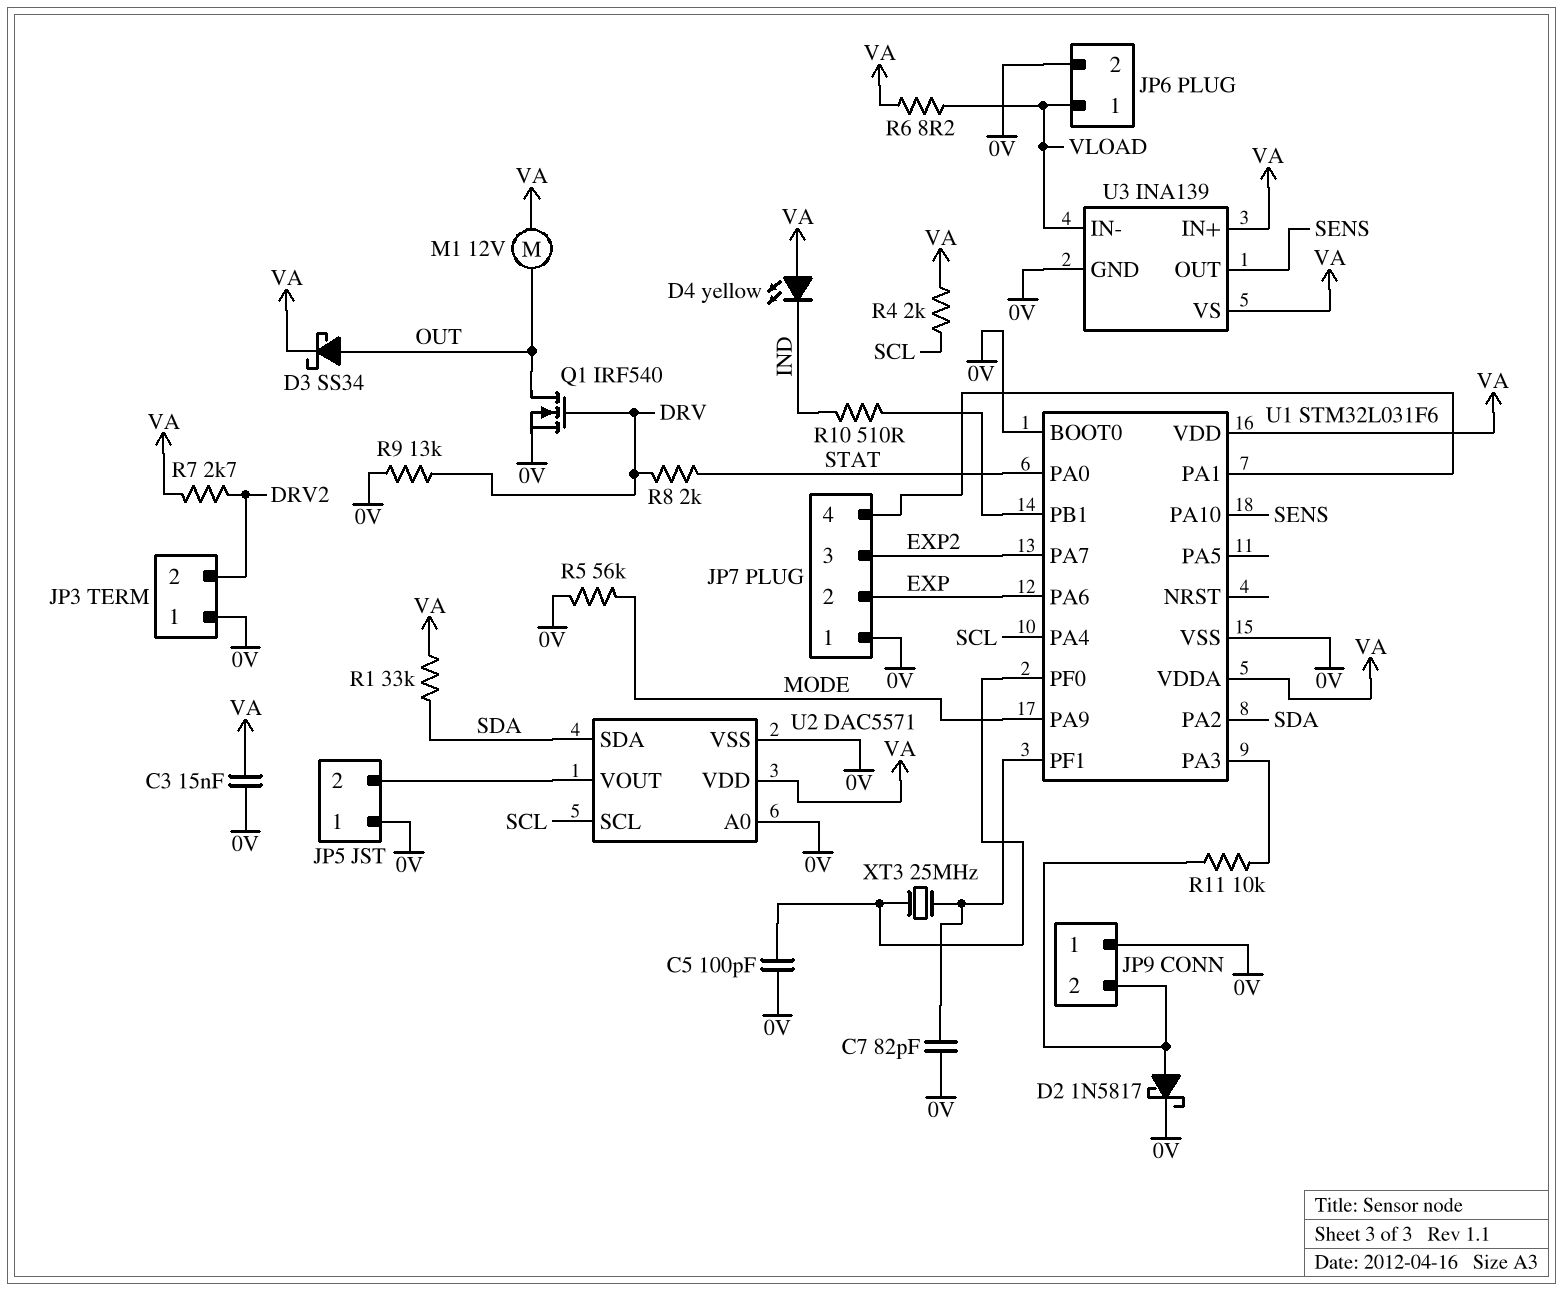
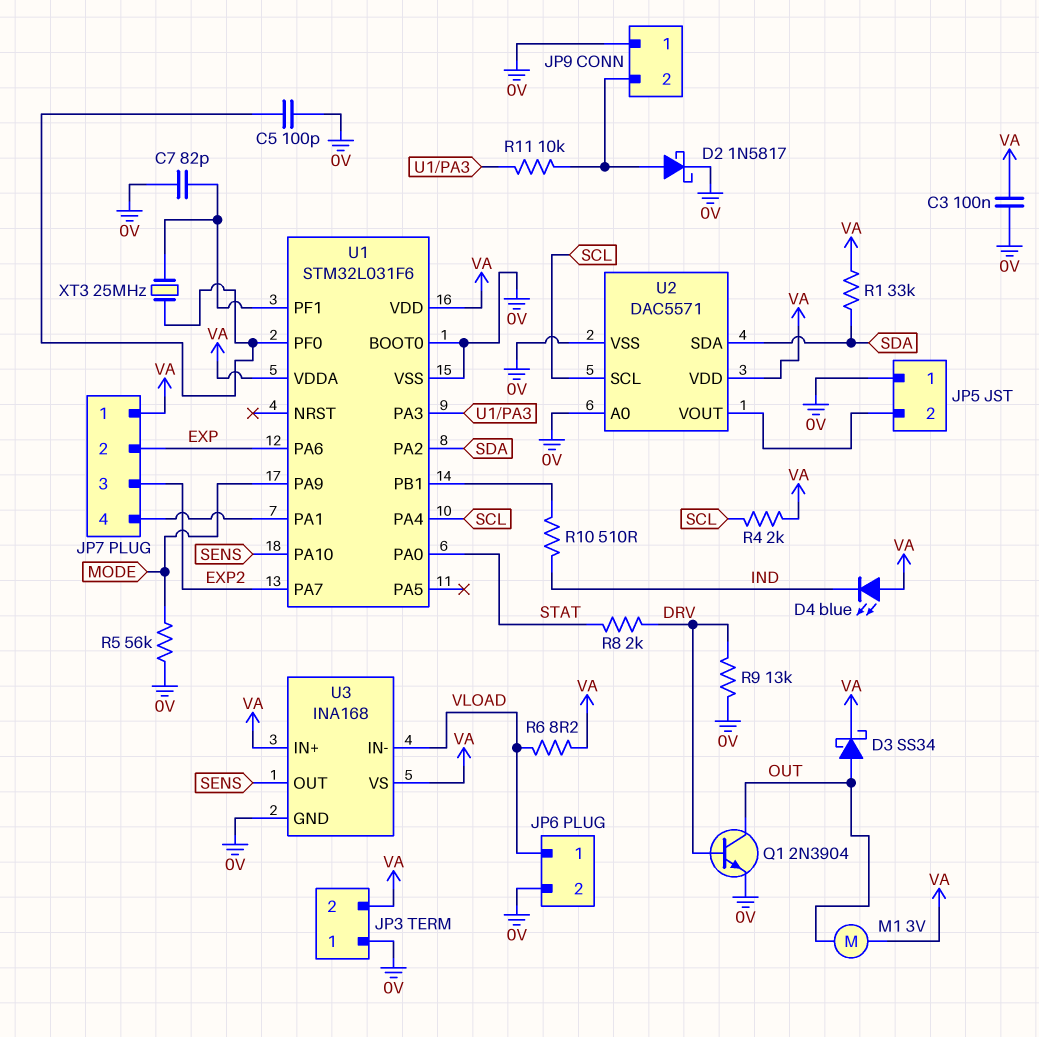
C3: 15nF (0V, VA) -> 100nF (0V, VA)
D4: LED yellow (A VA, K IND) -> LED blue (A VA, K IND)
JP3 pin 2: DRV2 -> VA
JP7 pin 1: 0V -> VA
M1: motor 12V (OUT, VA) -> motor 3V (OUT, VA)
Q1: NMOS IRF540 (G DRV, D OUT, S 0V) -> NPN 2N3904 (B DRV, C OUT, E 0V)
R7: 2.7k (DRV2, VA) -> none
U3: INA139 -> INA168

